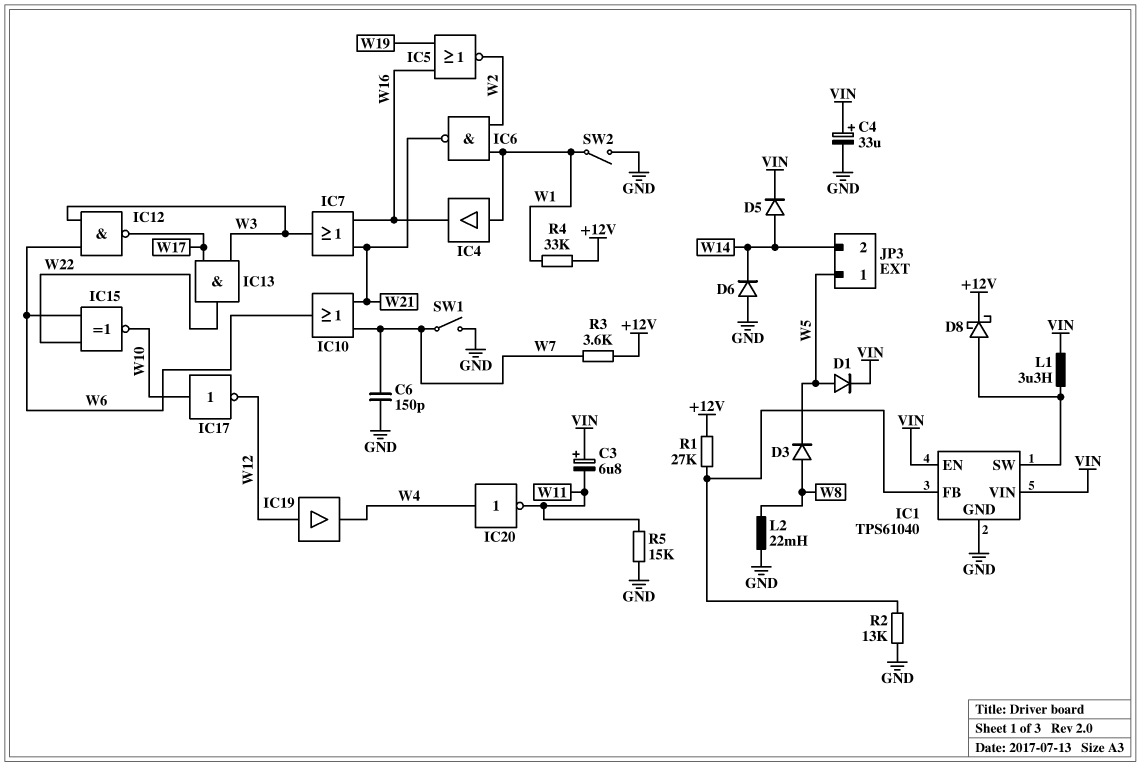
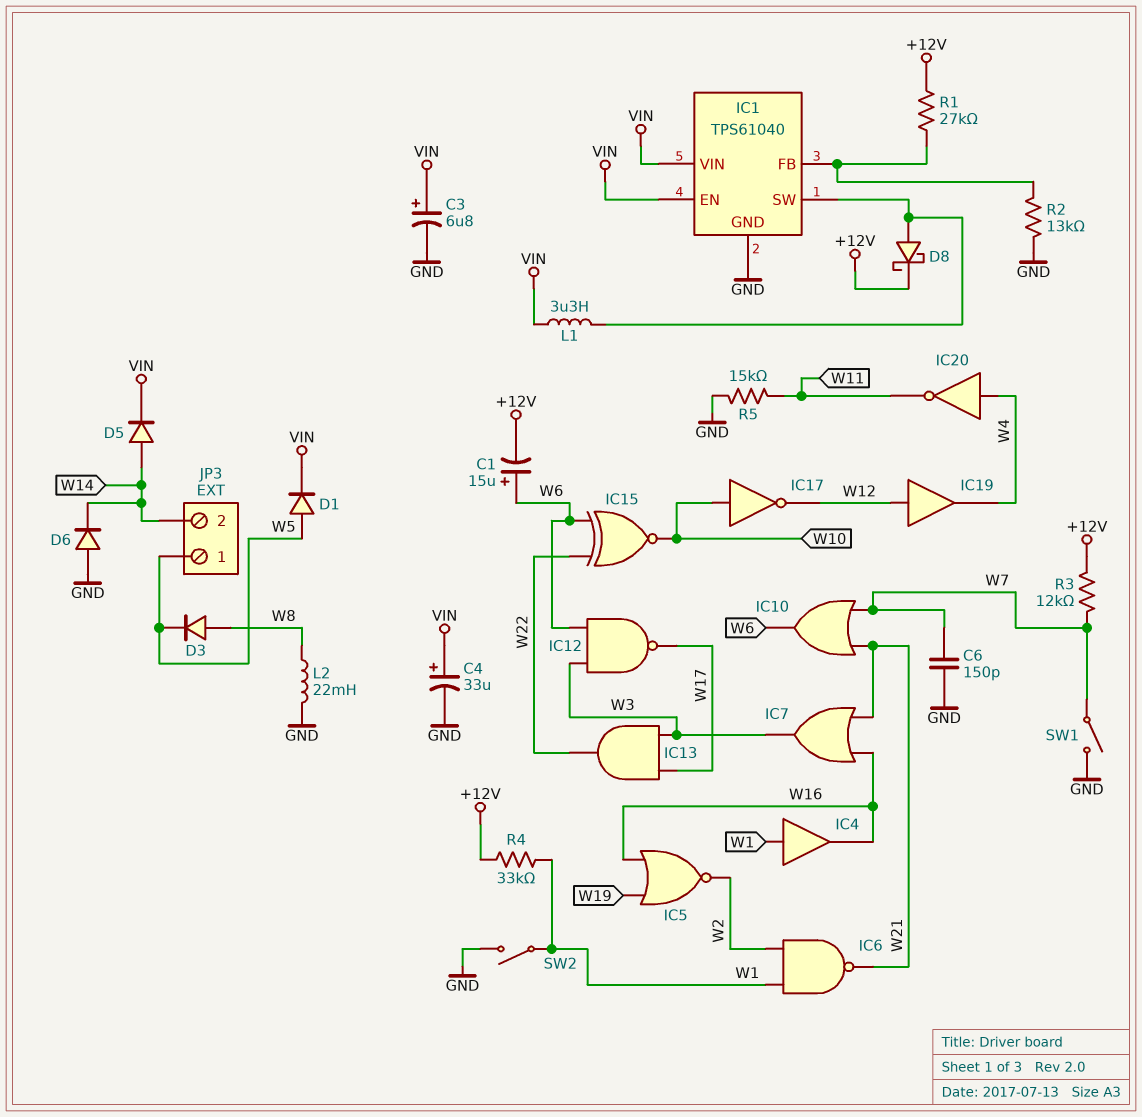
C1: none -> 15uF (plus W6, minus +12V)
C3: 6.8uF (plus VIN, minus W11) -> 6.8uF (plus VIN, minus GND)
R3: 3.6k (+12V, W7) -> 12k (+12V, W7)

